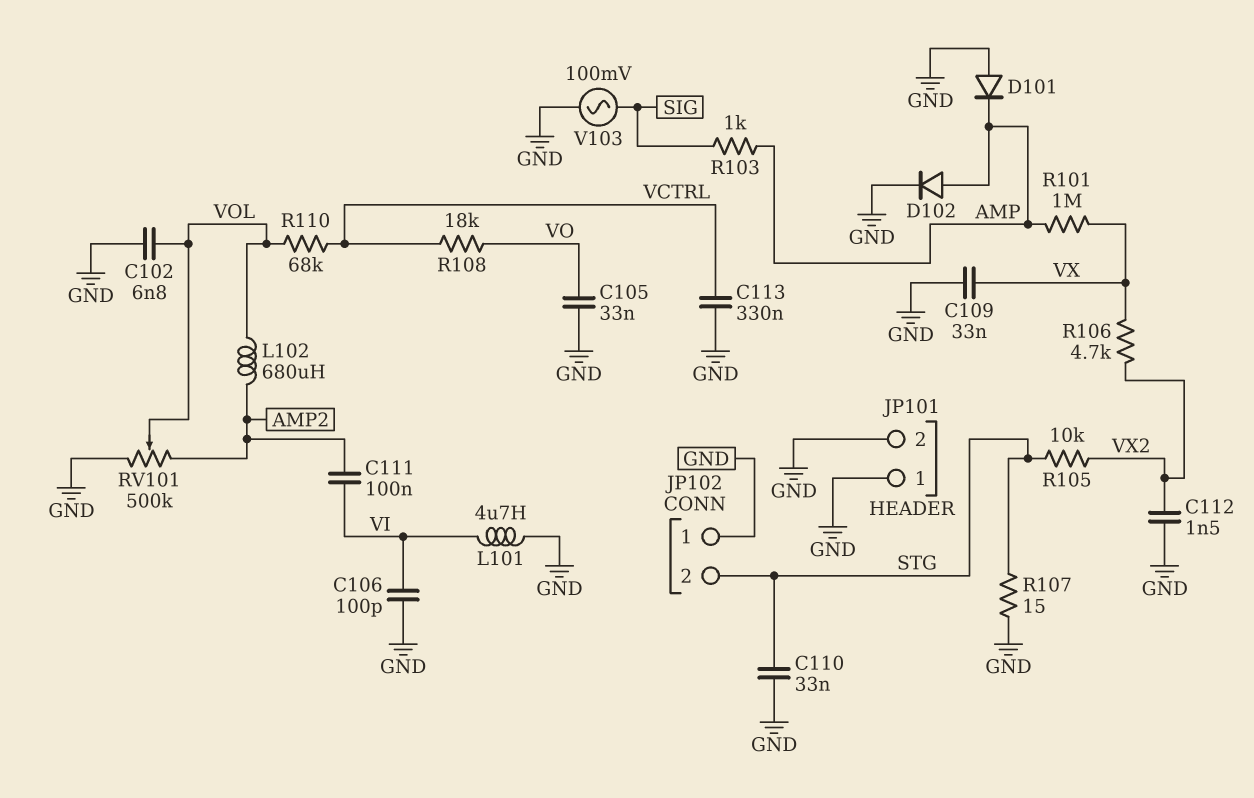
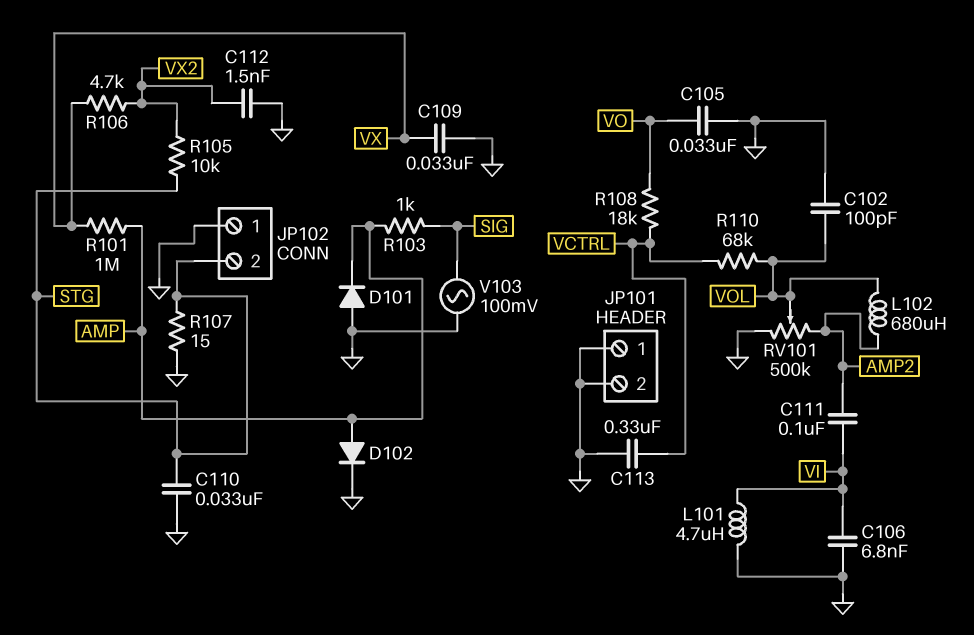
C102: 6.8nF (GND, VOL) -> 100pF (GND, VOL)
C106: 100pF (GND, VI) -> 6.8nF (GND, VI)

